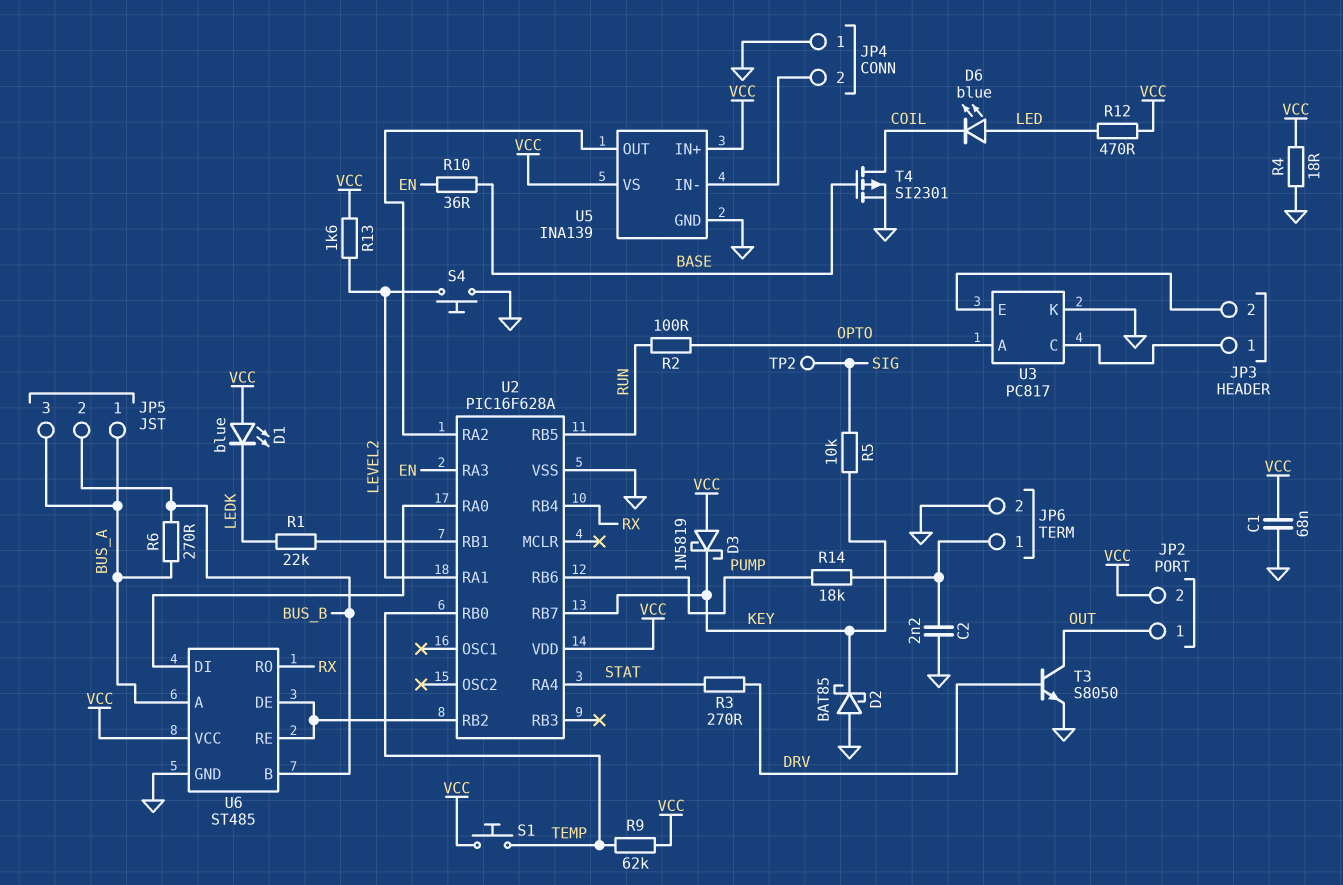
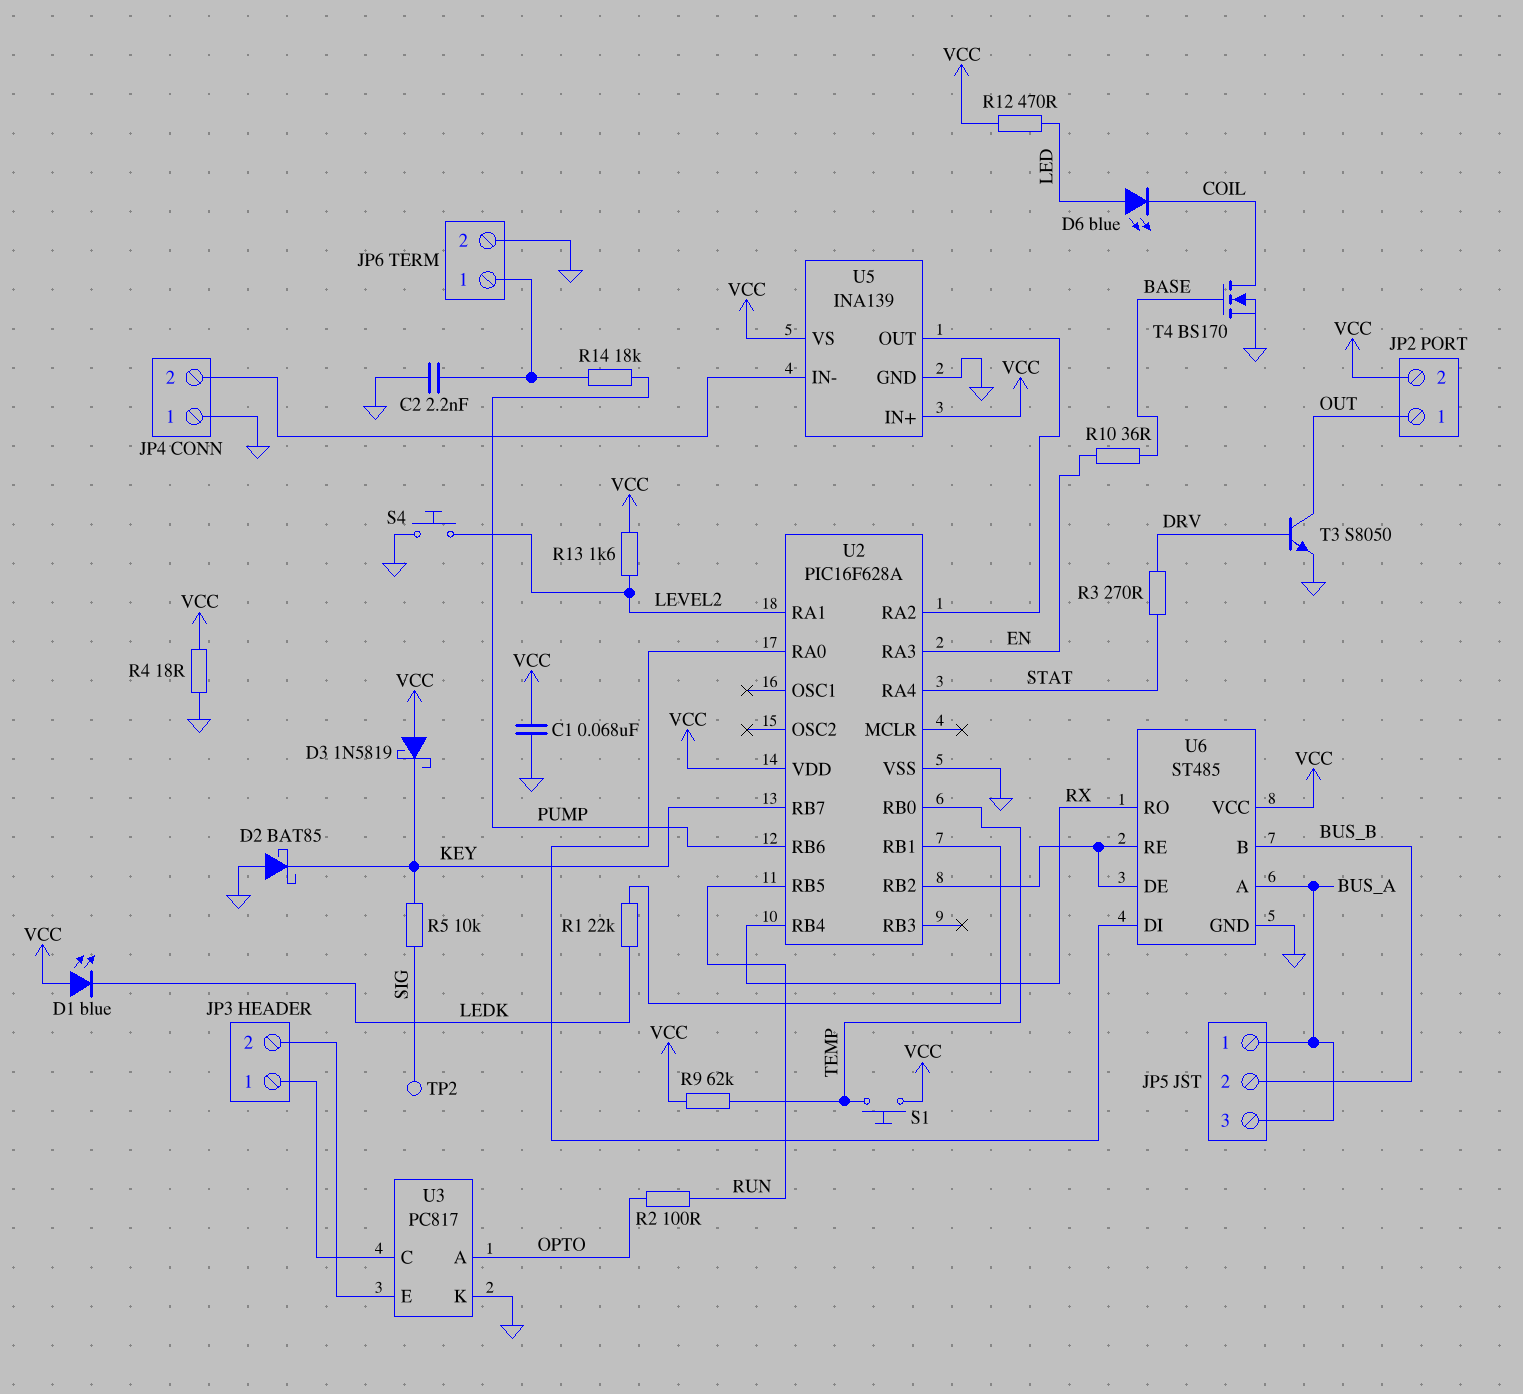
R6: 270 (BUS_A, BUS_B) -> none
T4: PMOS SI2301 (G BASE, D COIL, S GND) -> NMOS BS170 (G BASE, D COIL, S GND)

